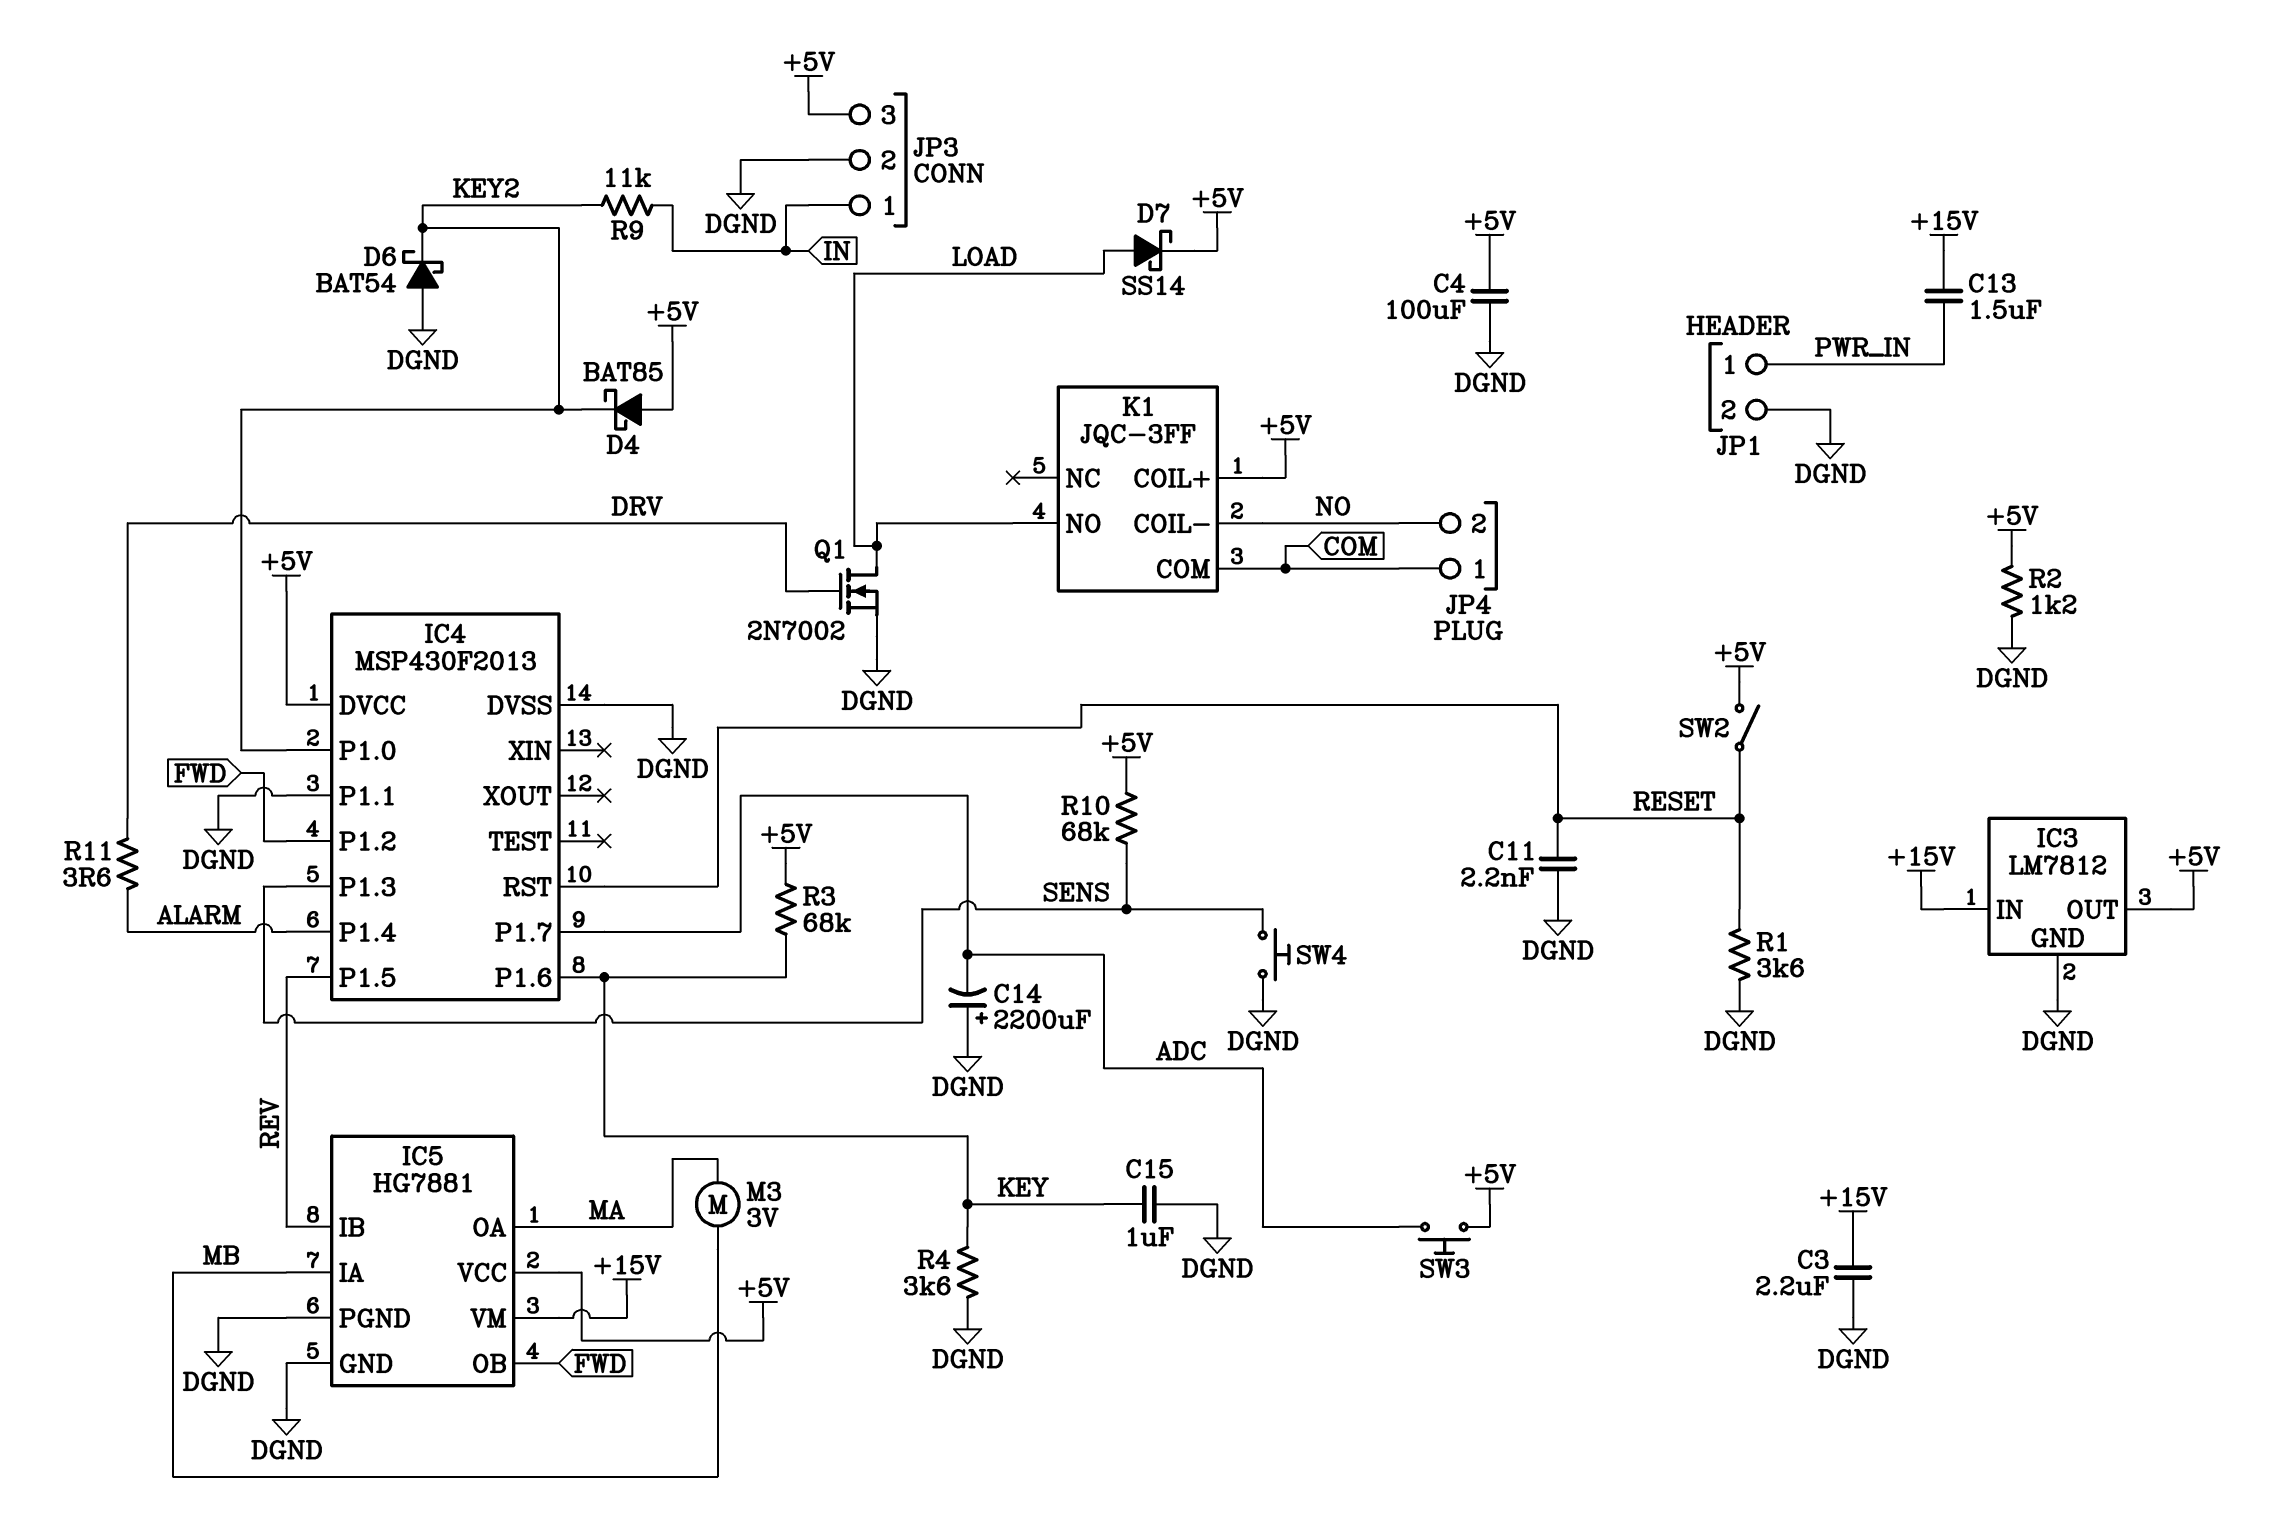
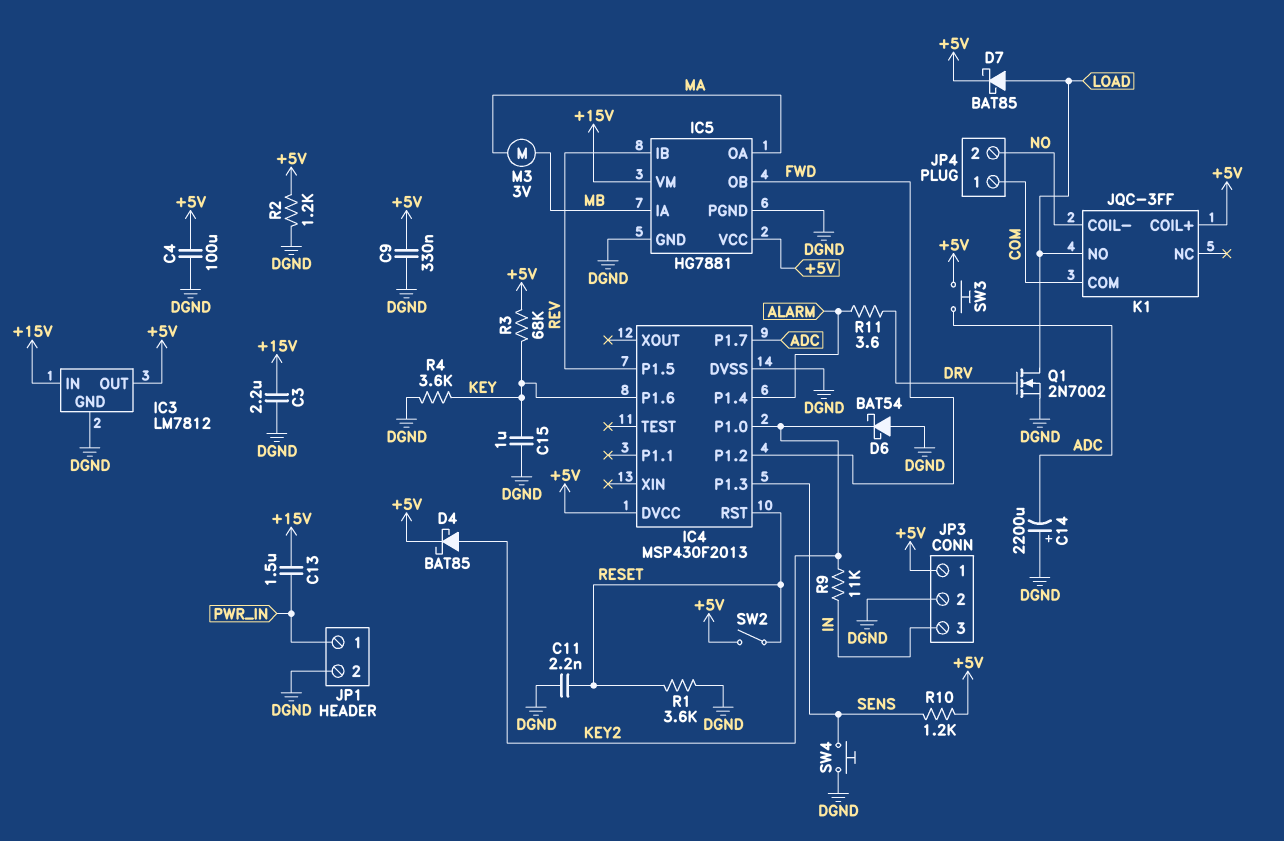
C9: none -> 330nF (+5V, DGND)
D4: schottky BAT85 (A +5V, K KEY2) -> schottky BAT85 (A KEY2, K +5V)
D7: schottky SS14 (A LOAD, K +5V) -> schottky BAT85 (A LOAD, K +5V)
IC4 pin P1.1: DGND -> none
JP3 pin 1: IN -> +5V
JP3 pin 3: +5V -> IN
R10: 68k (+5V, SENS) -> 1.2k (+5V, SENS)

